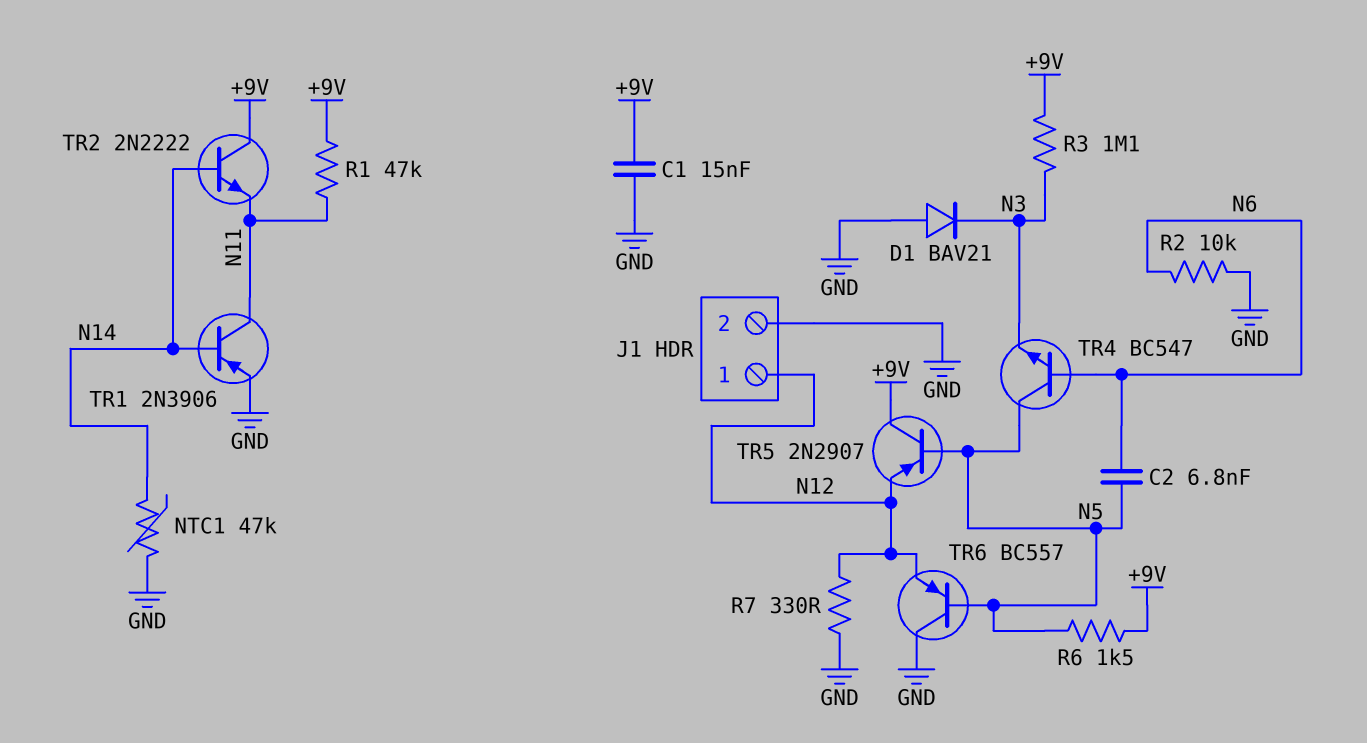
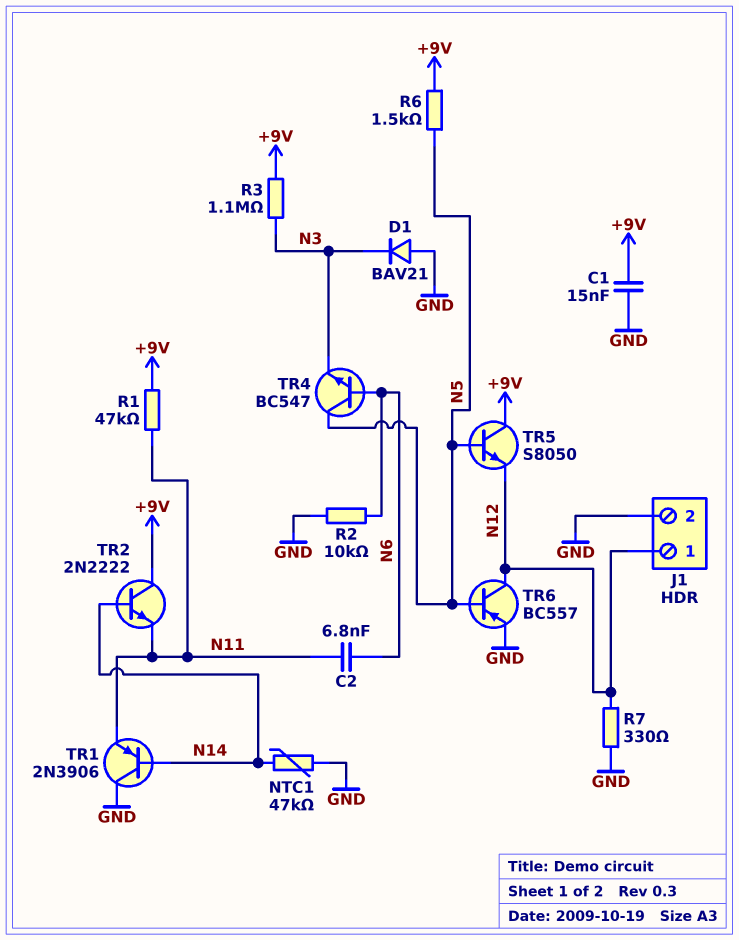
C2: 6.8nF (N5, N6) -> 6.8nF (N6, N11)
TR1: PNP 2N3906 (B N14, C N11, E GND) -> PNP 2N3906 (B N14, C GND, E N11)
TR5: PNP 2N2907 (B N5, C +9V, E N12) -> NPN S8050 (B N5, C +9V, E N12)
TR6: PNP BC557 (B N5, C GND, E N12) -> PNP BC557 (B N5, C N12, E GND)

